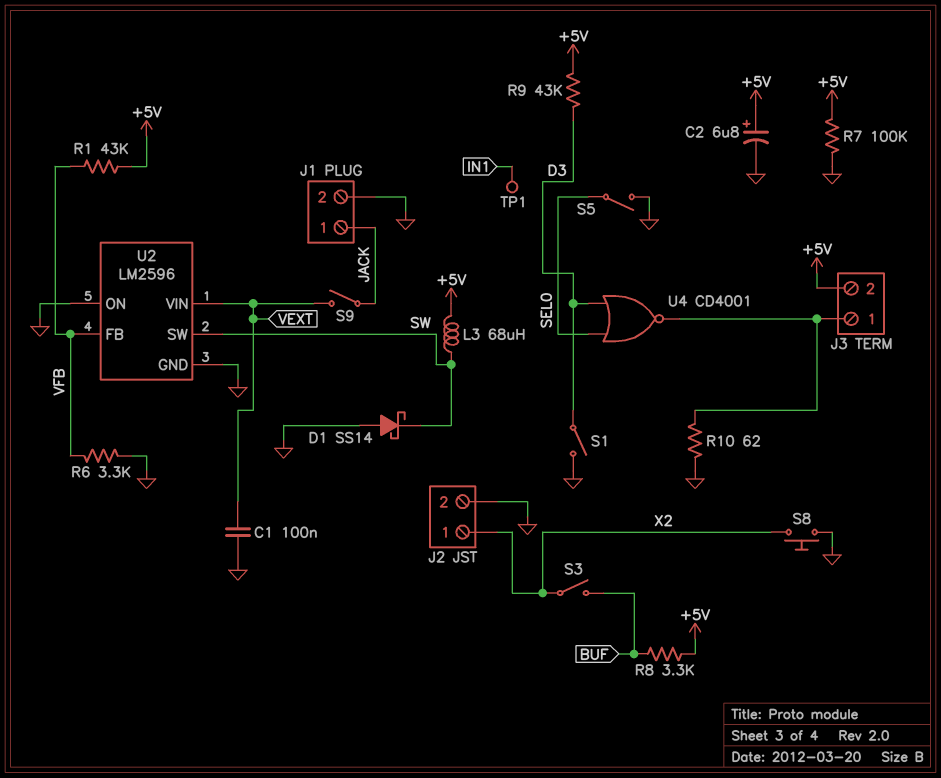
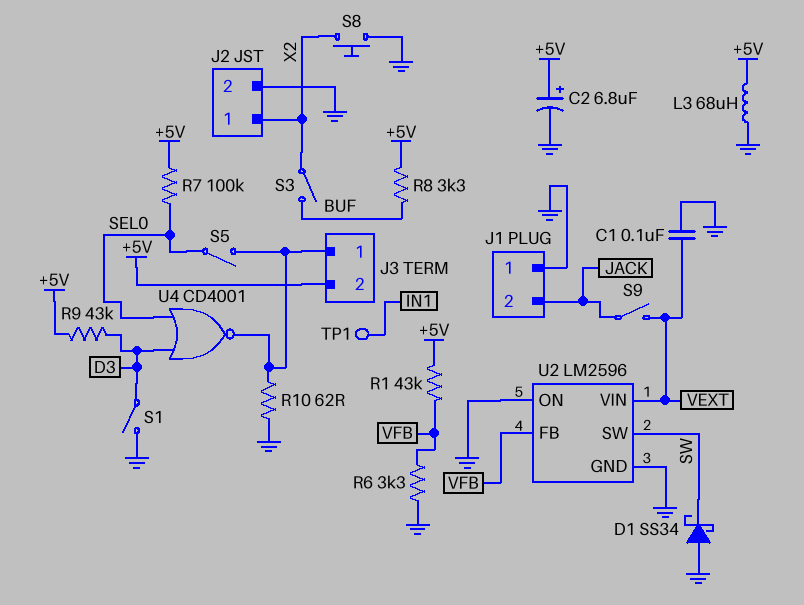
D1: schottky SS14 (A GND, K SW) -> schottky SS34 (A GND, K SW)
J1 pin 1: JACK -> GND
J1 pin 2: GND -> JACK
L3: 68uH (+5V, SW) -> 68uH (+5V, GND)
R7: 100k (+5V, GND) -> 100k (+5V, SEL0)
S5: switch (GND, SEL0) -> switch (J3/1, SEL0)

